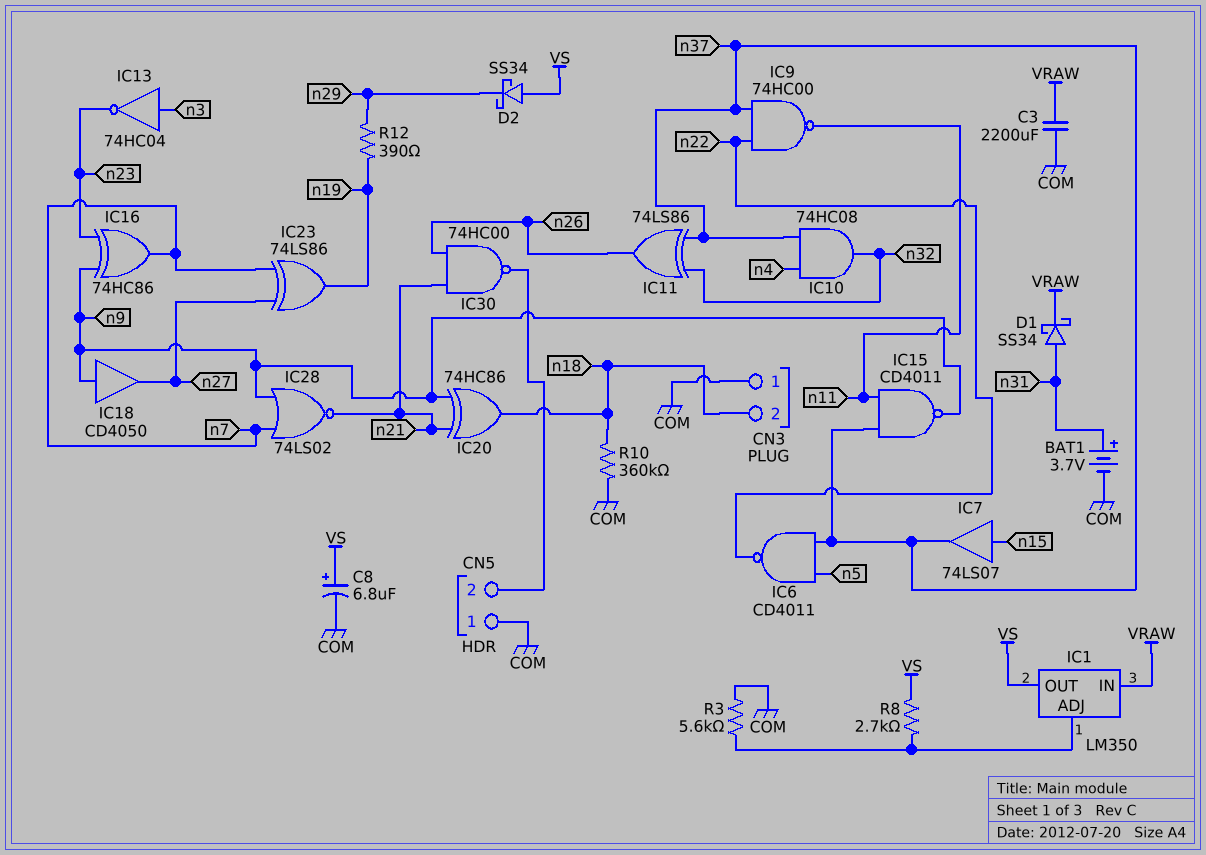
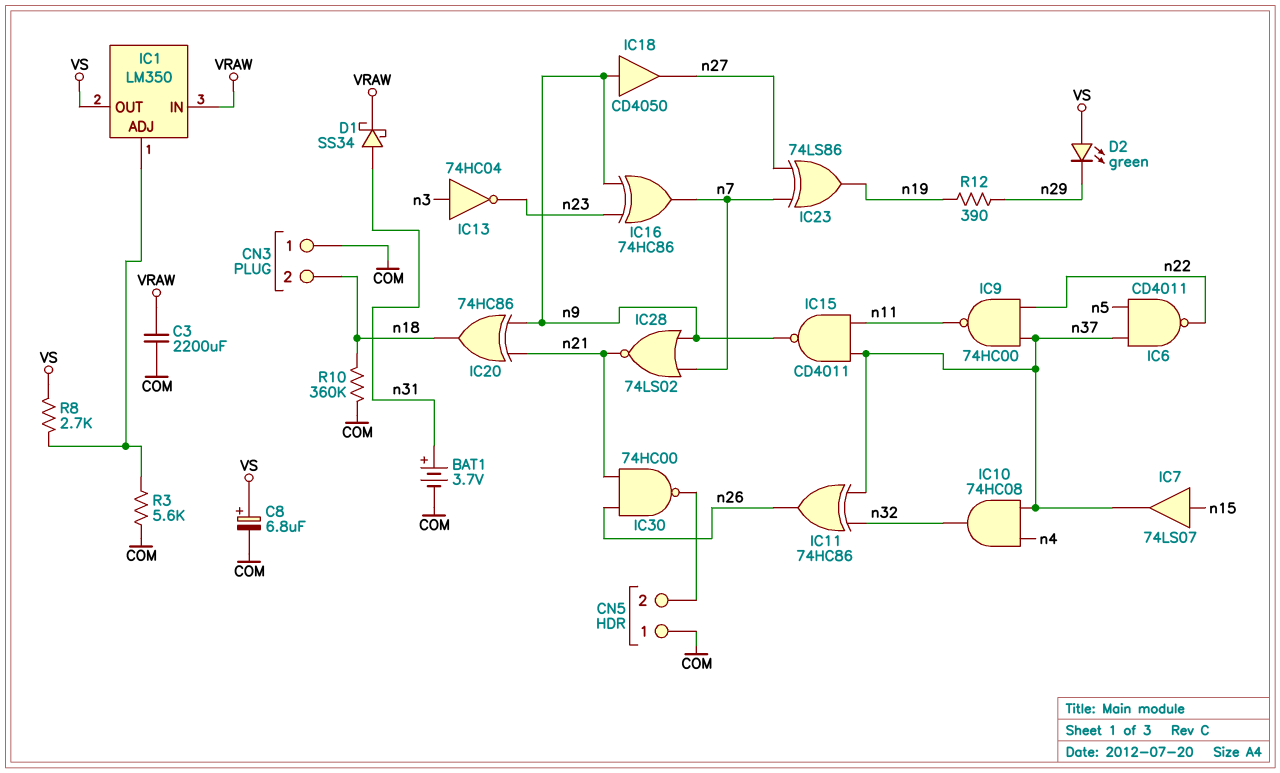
D2: schottky SS34 (A VS, K n29) -> LED green (A VS, K n29)
IC11: XOR 74LS86 (in n32, in n37, out n26) -> XOR 74HC86 (in n32, in n37, out n26)

